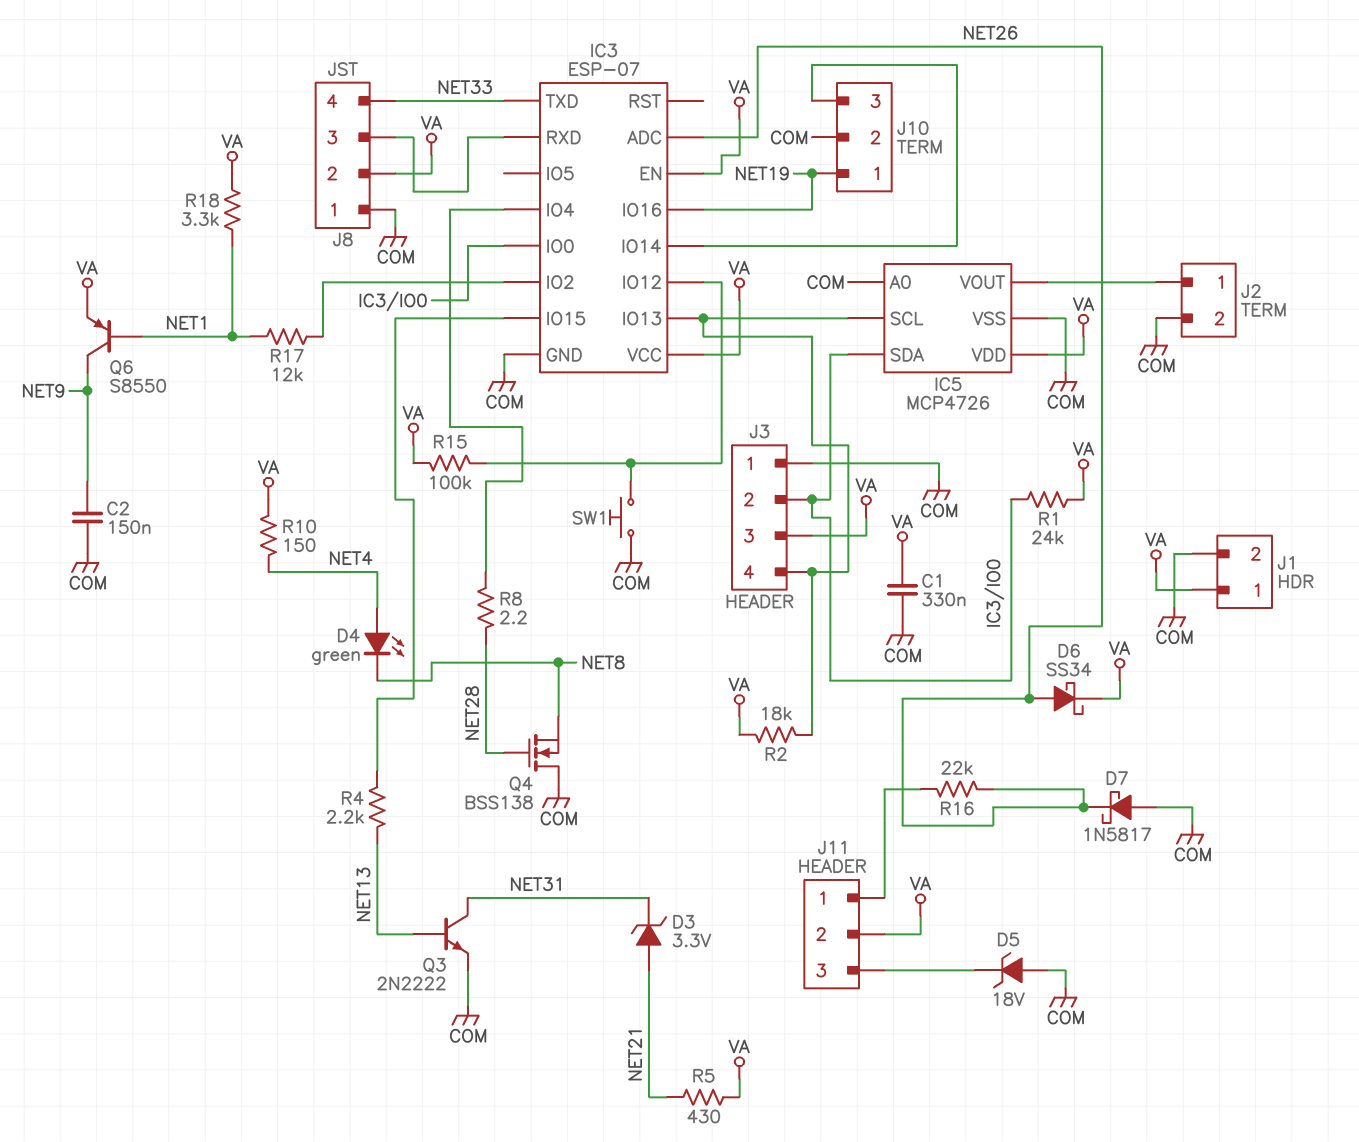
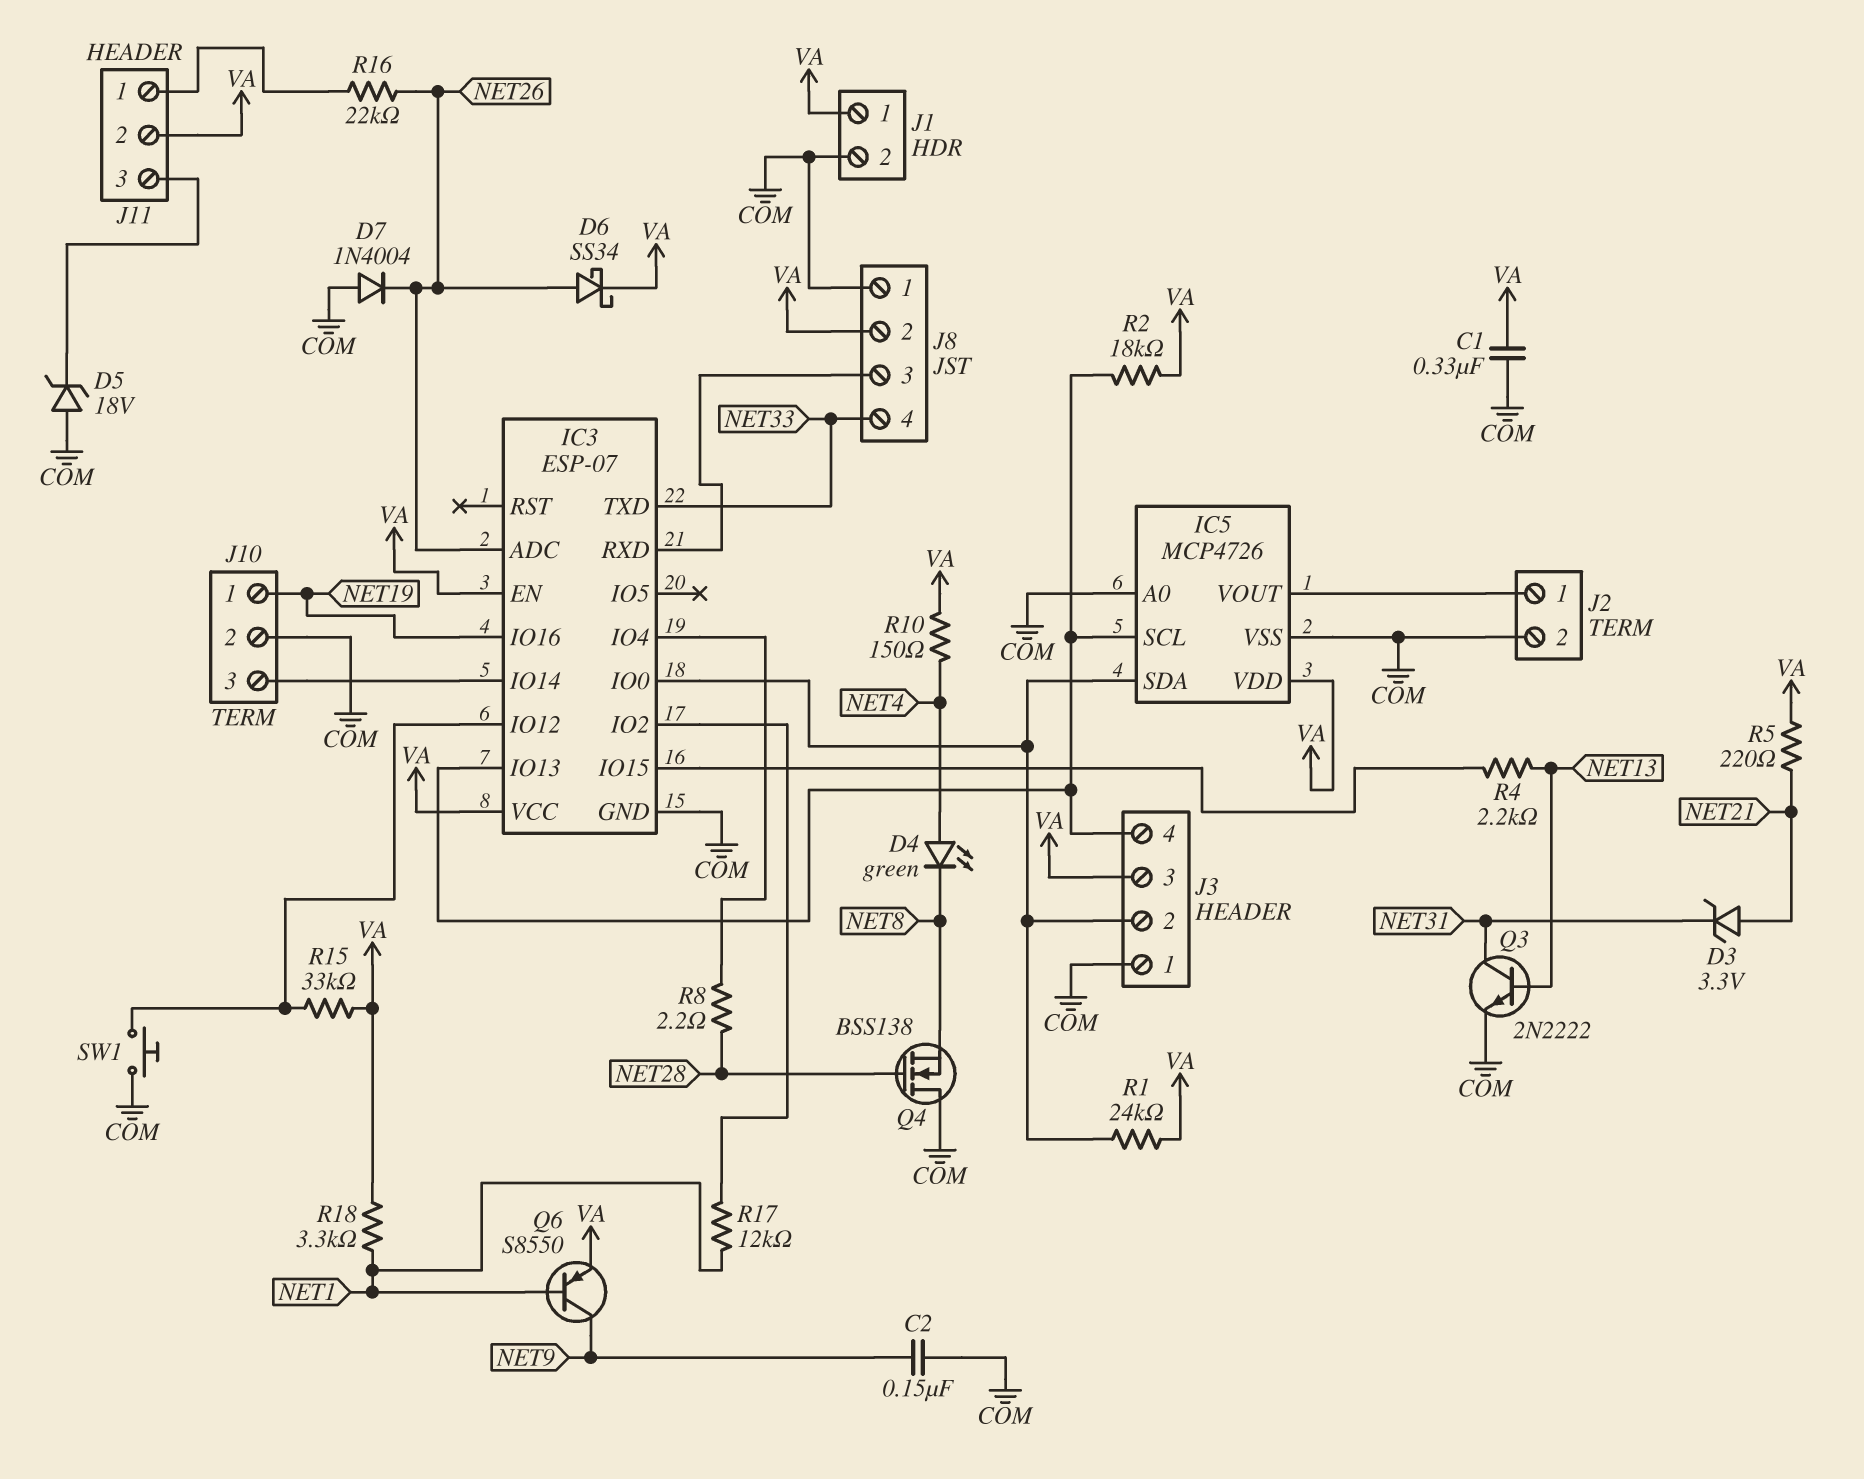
D7: schottky 1N5817 (A COM, K NET26) -> diode 1N4004 (A COM, K NET26)
R5: 430 (NET21, VA) -> 220 (NET21, VA)
R15: 100k (IC3/IO12, VA) -> 33k (IC3/IO12, VA)

